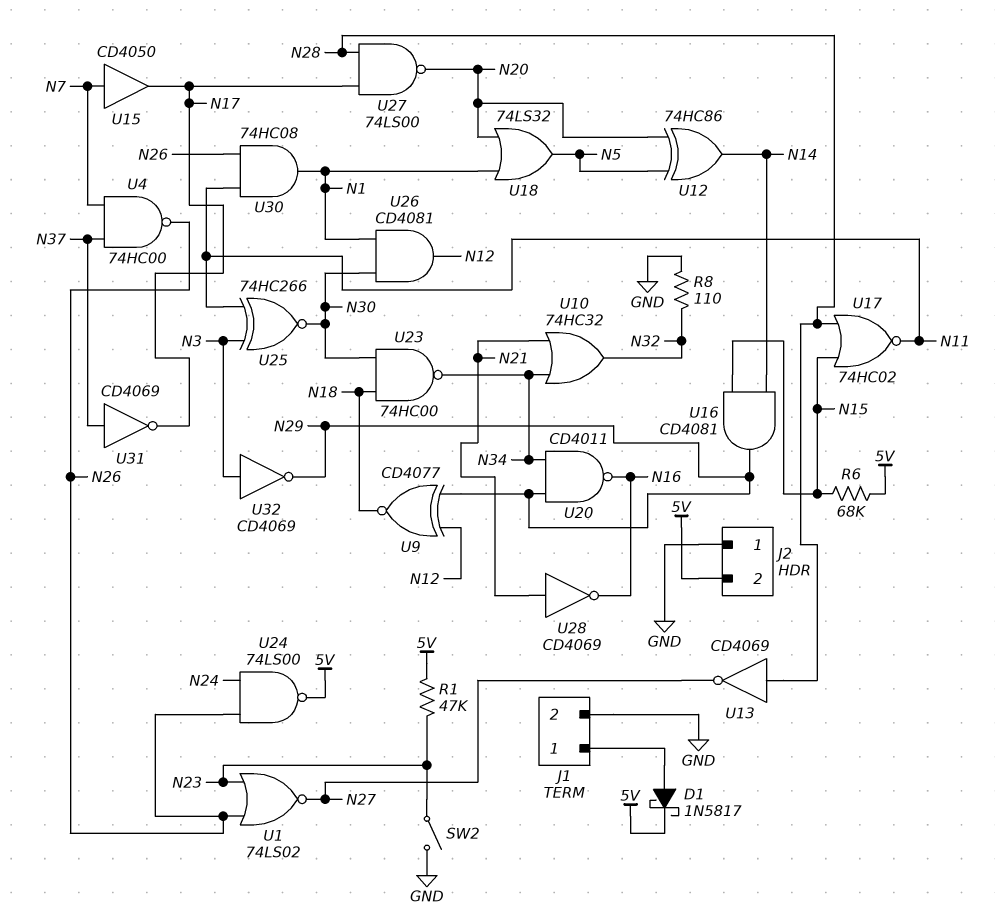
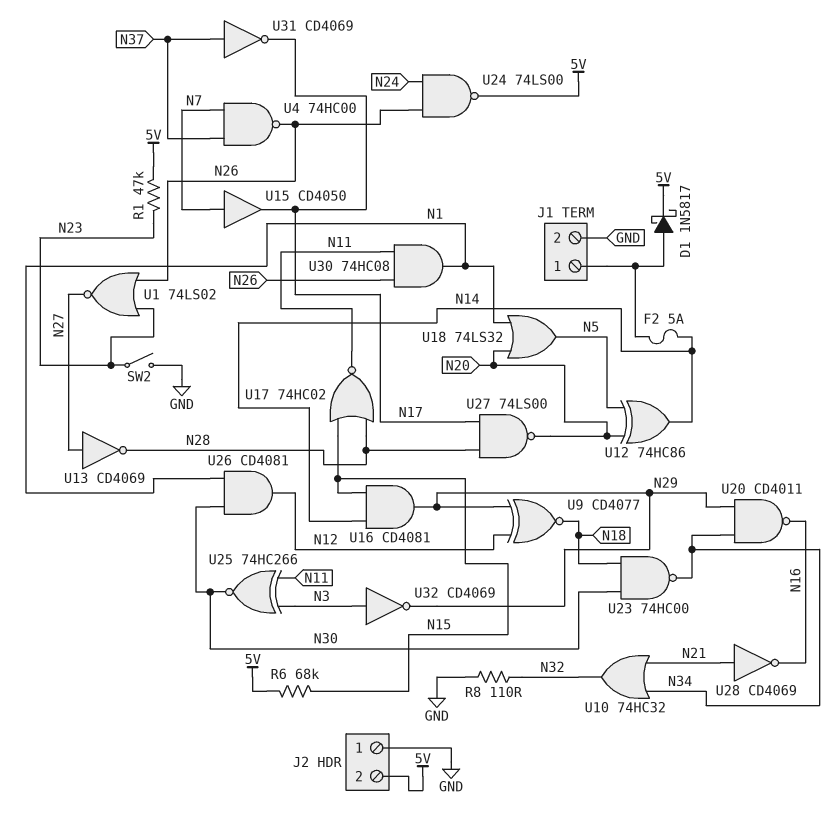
F2: none -> 5A (J1/1, N14)
U13: NOT CD4069 (in N28, out N27) -> NOT CD4069 (in N27, out N28)

